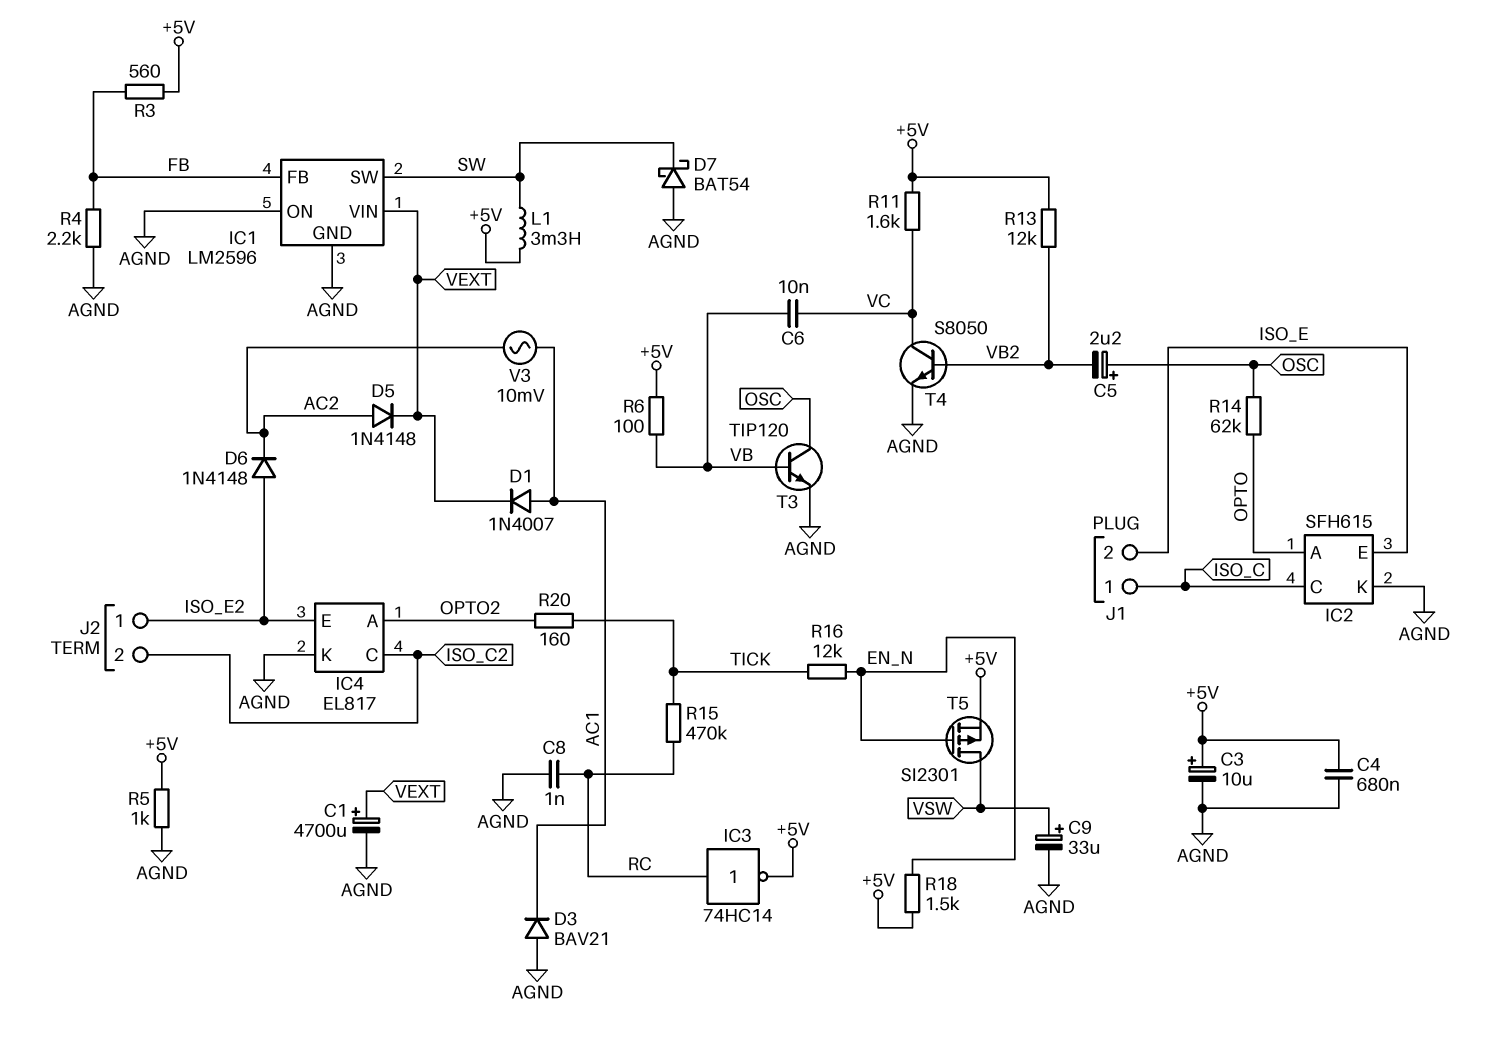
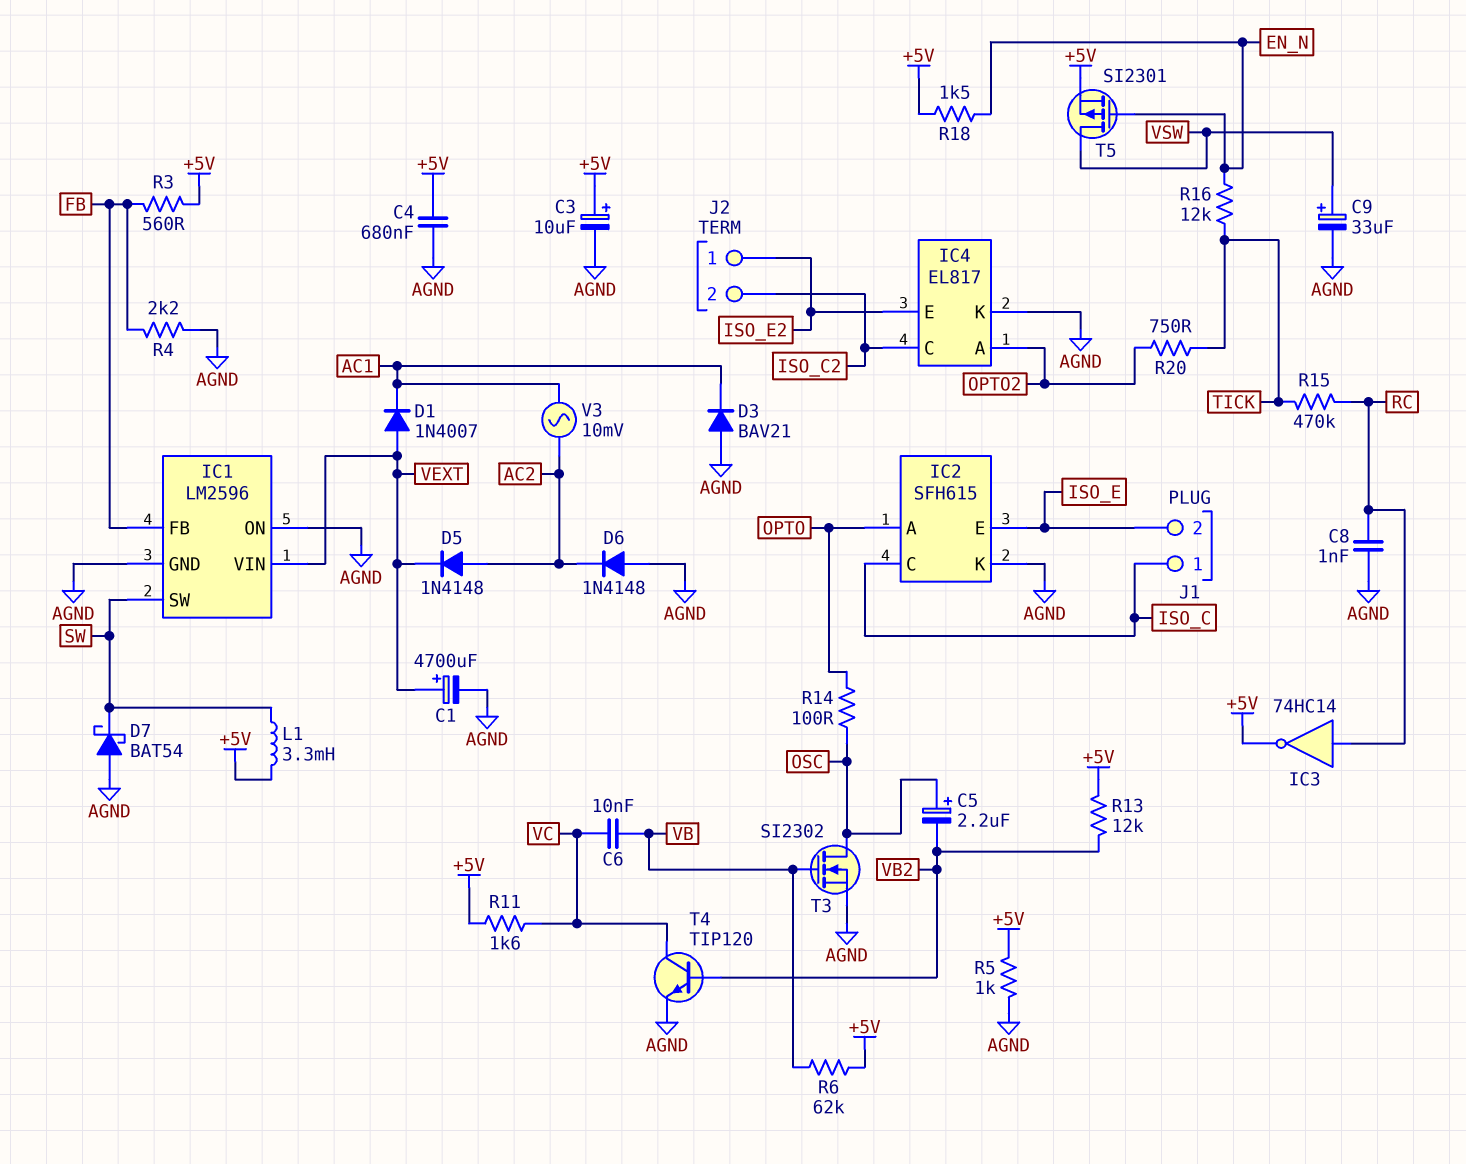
D1: diode 1N4007 (A AC1, K VEXT) -> diode 1N4007 (A VEXT, K AC1)
D6: diode 1N4148 (A ISO_E2, K AC2) -> diode 1N4148 (A AGND, K AC2)
R6: 100 (+5V, VB) -> 62k (+5V, VB)
R14: 62k (OPTO, OSC) -> 100 (OPTO, OSC)
R20: 160 (OPTO2, TICK) -> 750 (OPTO2, TICK)
T3: NPN TIP120 (B VB, C OSC, E AGND) -> NMOS SI2302 (G VB, D OSC, S AGND)
T4: NPN S8050 (B VB2, C VC, E AGND) -> NPN TIP120 (B VB2, C VC, E AGND)

